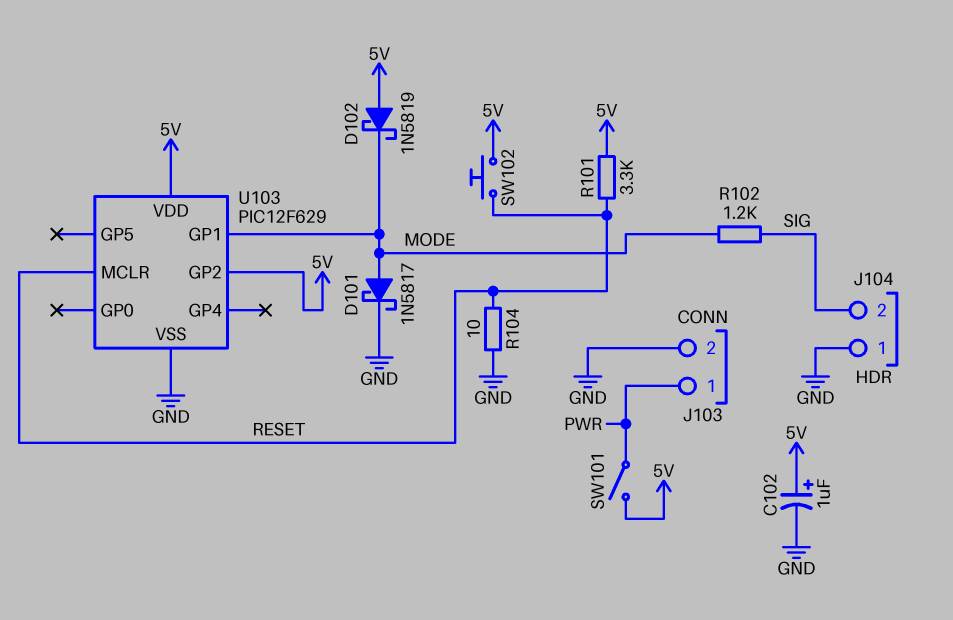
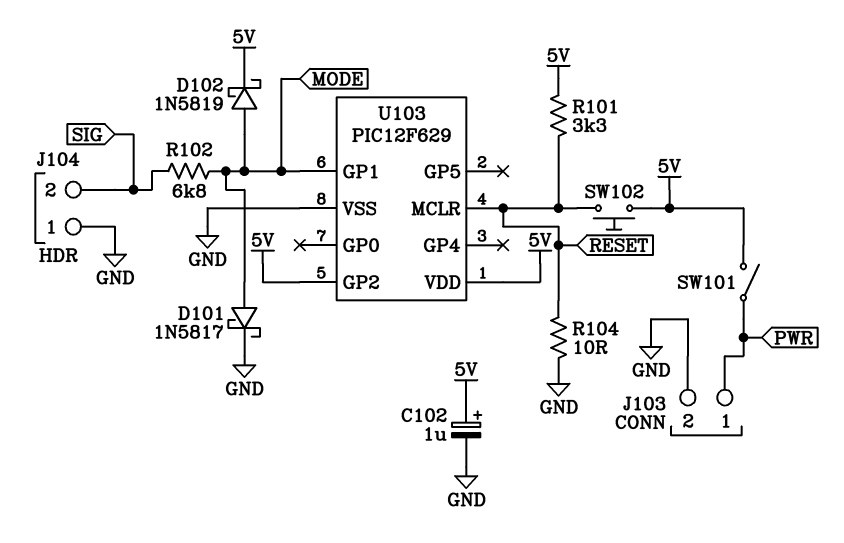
D102: schottky 1N5819 (A 5V, K MODE) -> schottky 1N5819 (A MODE, K 5V)
R102: 1.2k (MODE, SIG) -> 6.8k (MODE, SIG)

